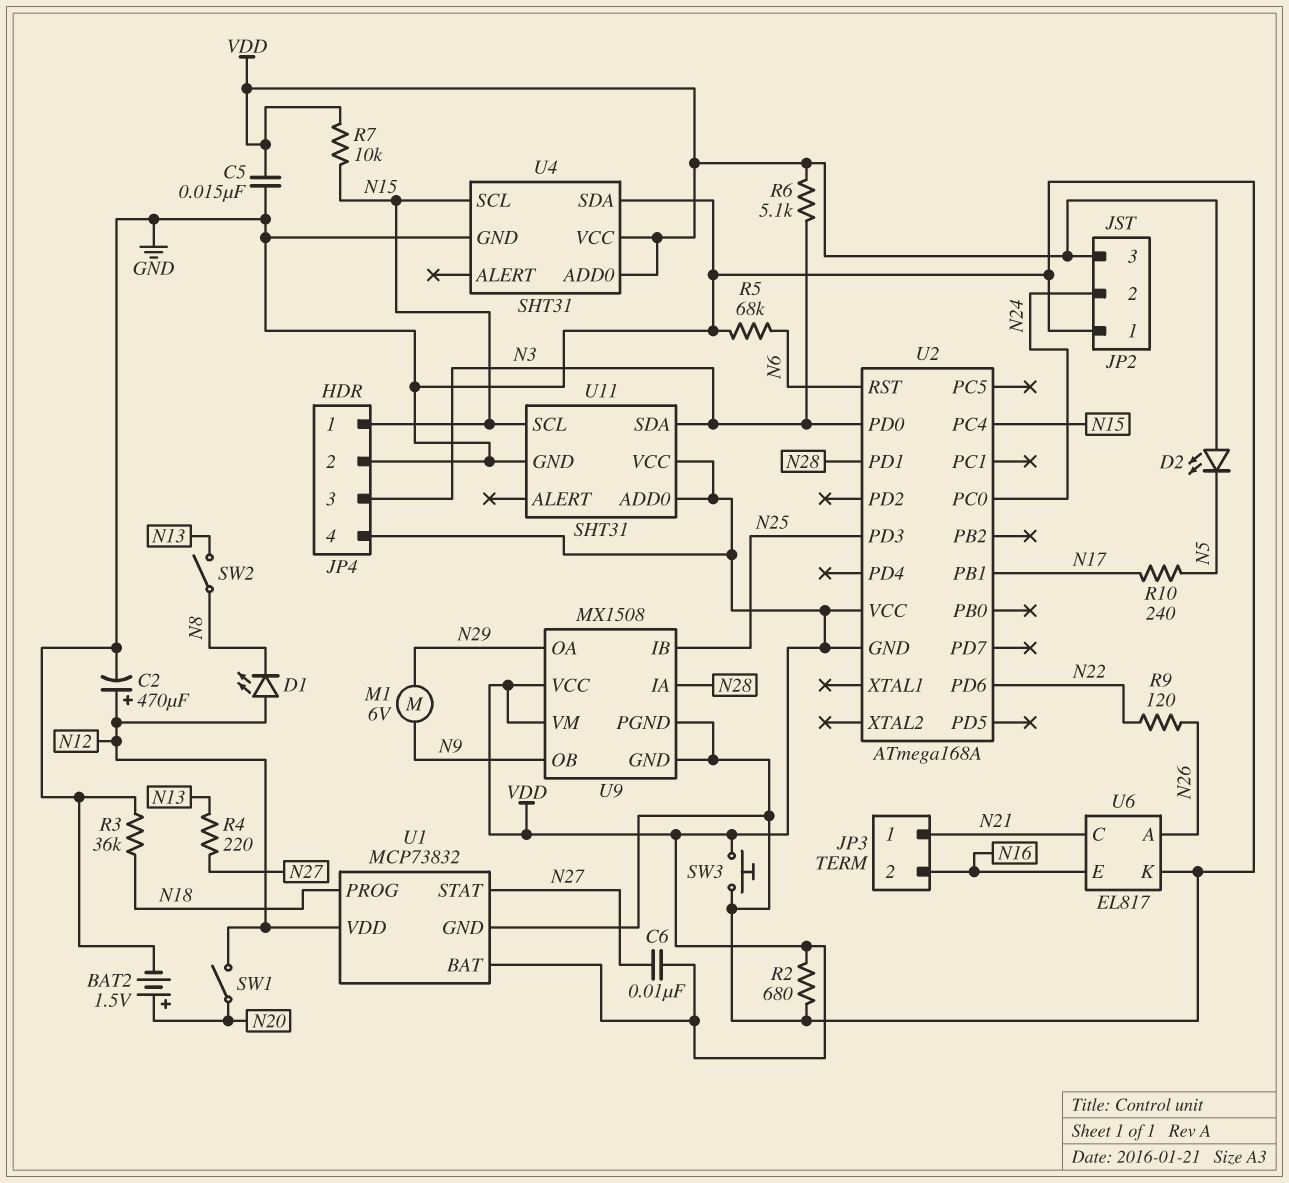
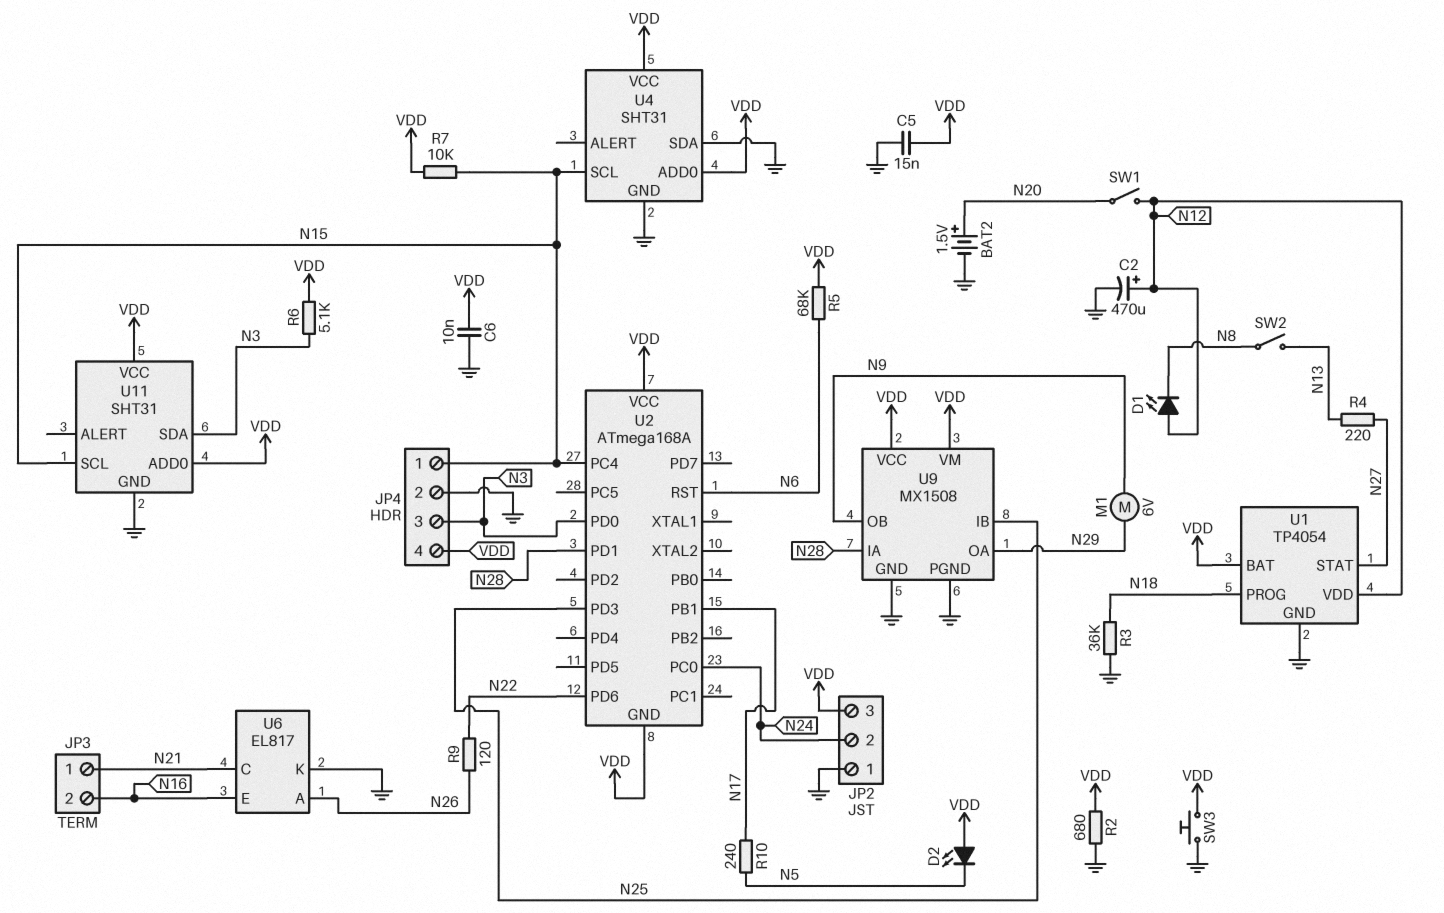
C6: 10nF (N27, VDD) -> 10nF (GND, VDD)
R5: 68k (GND, N6) -> 68k (N6, VDD)
U1: MCP73832 -> TP4054

